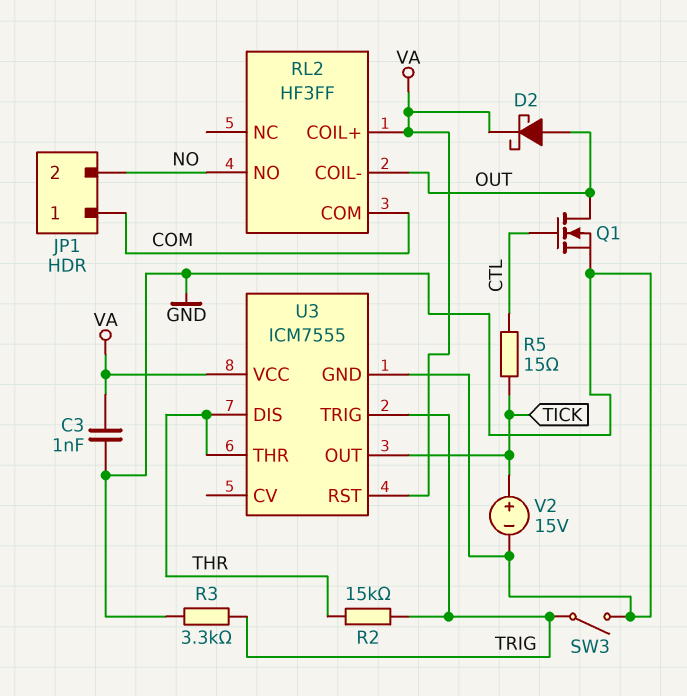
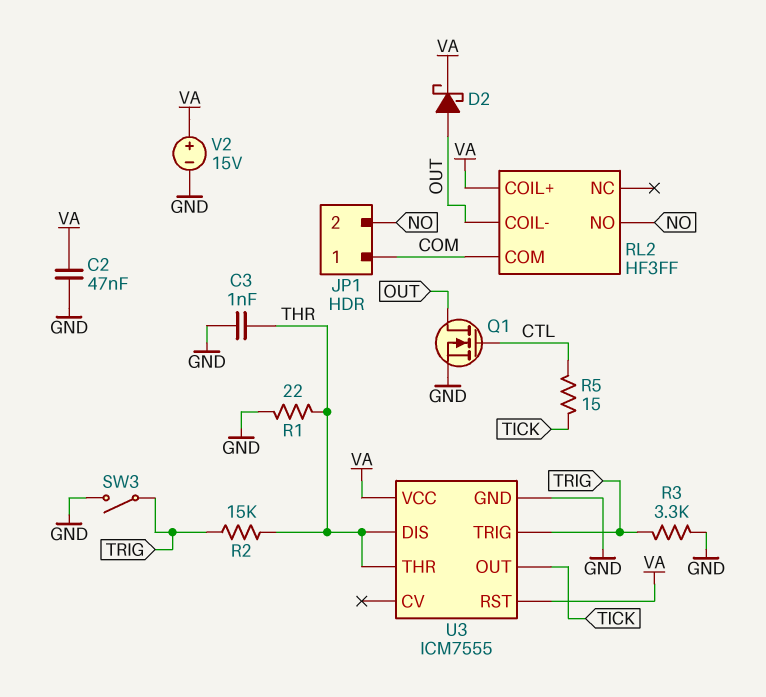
C2: none -> 47nF (GND, VA)
C3: 1nF (GND, VA) -> 1nF (GND, THR)
R1: none -> 22 (GND, THR)
V2: 15V (plus TICK, minus GND) -> 15V (plus VA, minus GND)

